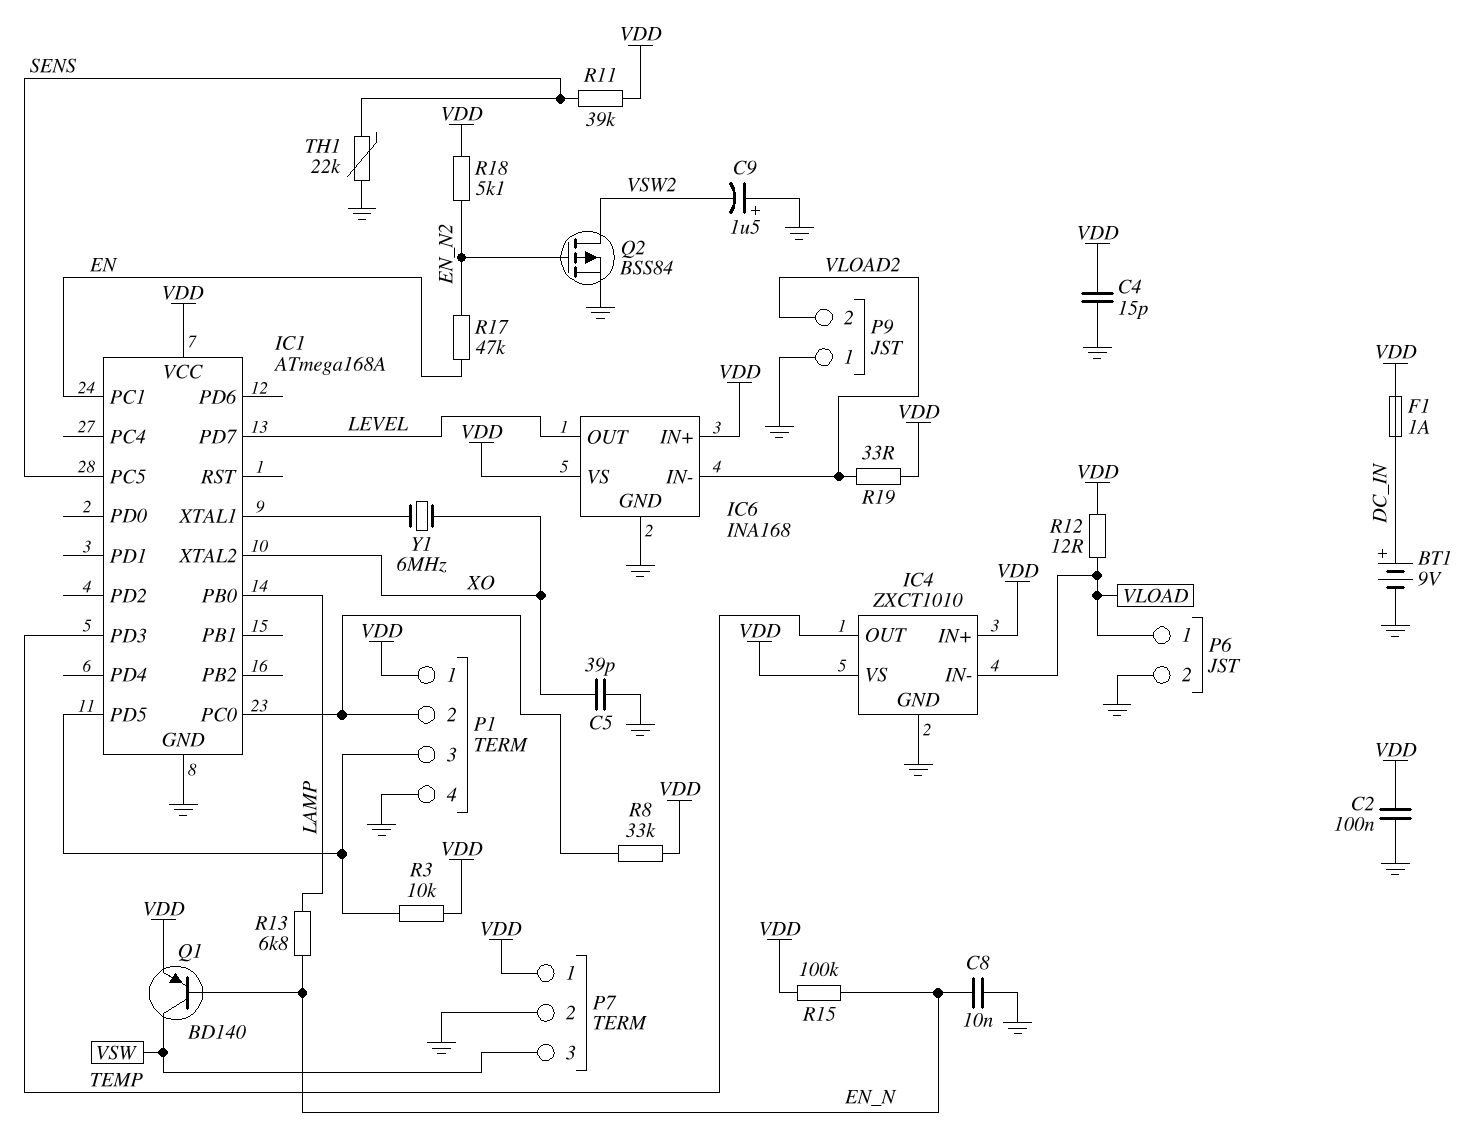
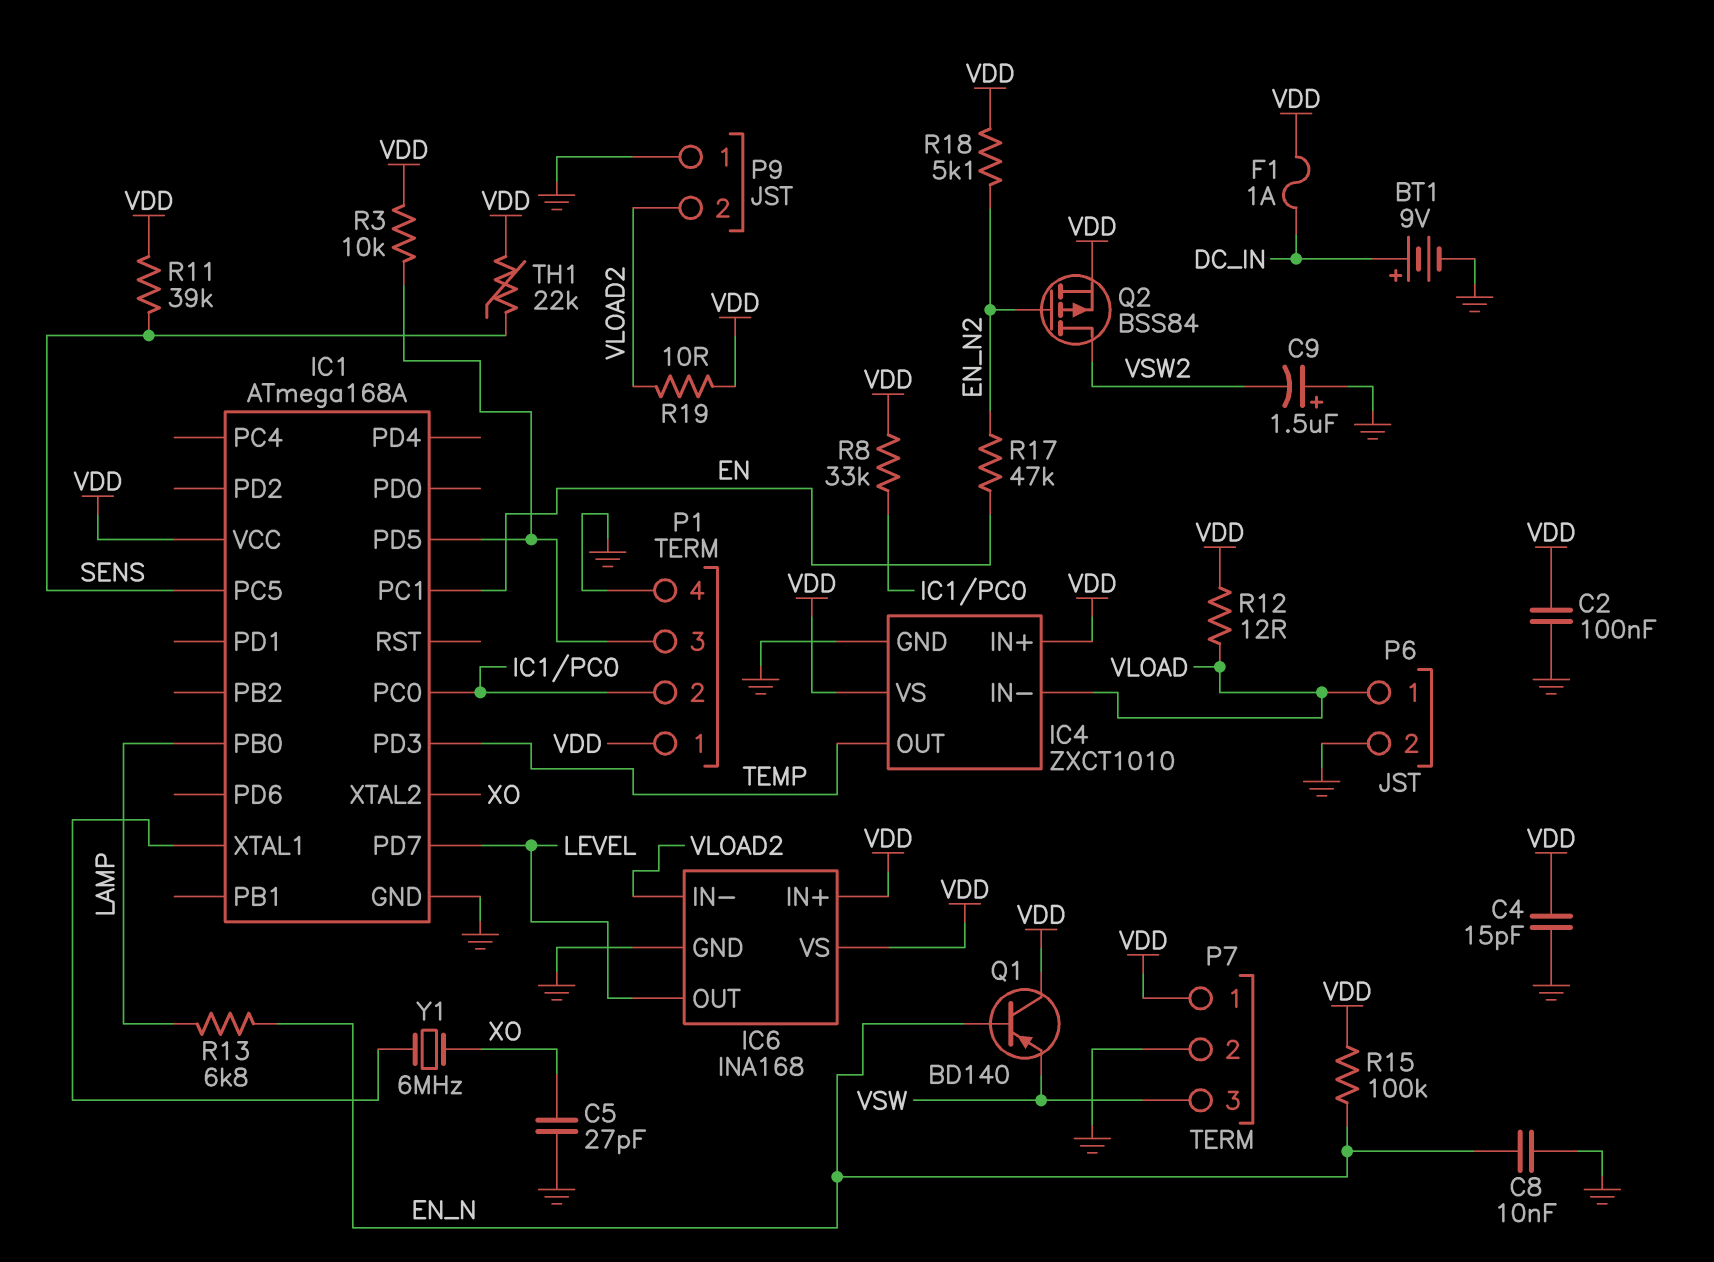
C5: 39pF (GND, XO) -> 27pF (GND, XO)
Q1: PNP BD140 (B EN_N, C VSW, E VDD) -> PNP BD140 (B EN_N, C VDD, E VSW)
Q2: PMOS BSS84 (G EN_N2, D VSW2, S GND) -> PMOS BSS84 (G EN_N2, D VSW2, S VDD)
R19: 33 (VDD, VLOAD2) -> 10 (VDD, VLOAD2)
TH1: 22k (GND, SENS) -> 22k (SENS, VDD)

